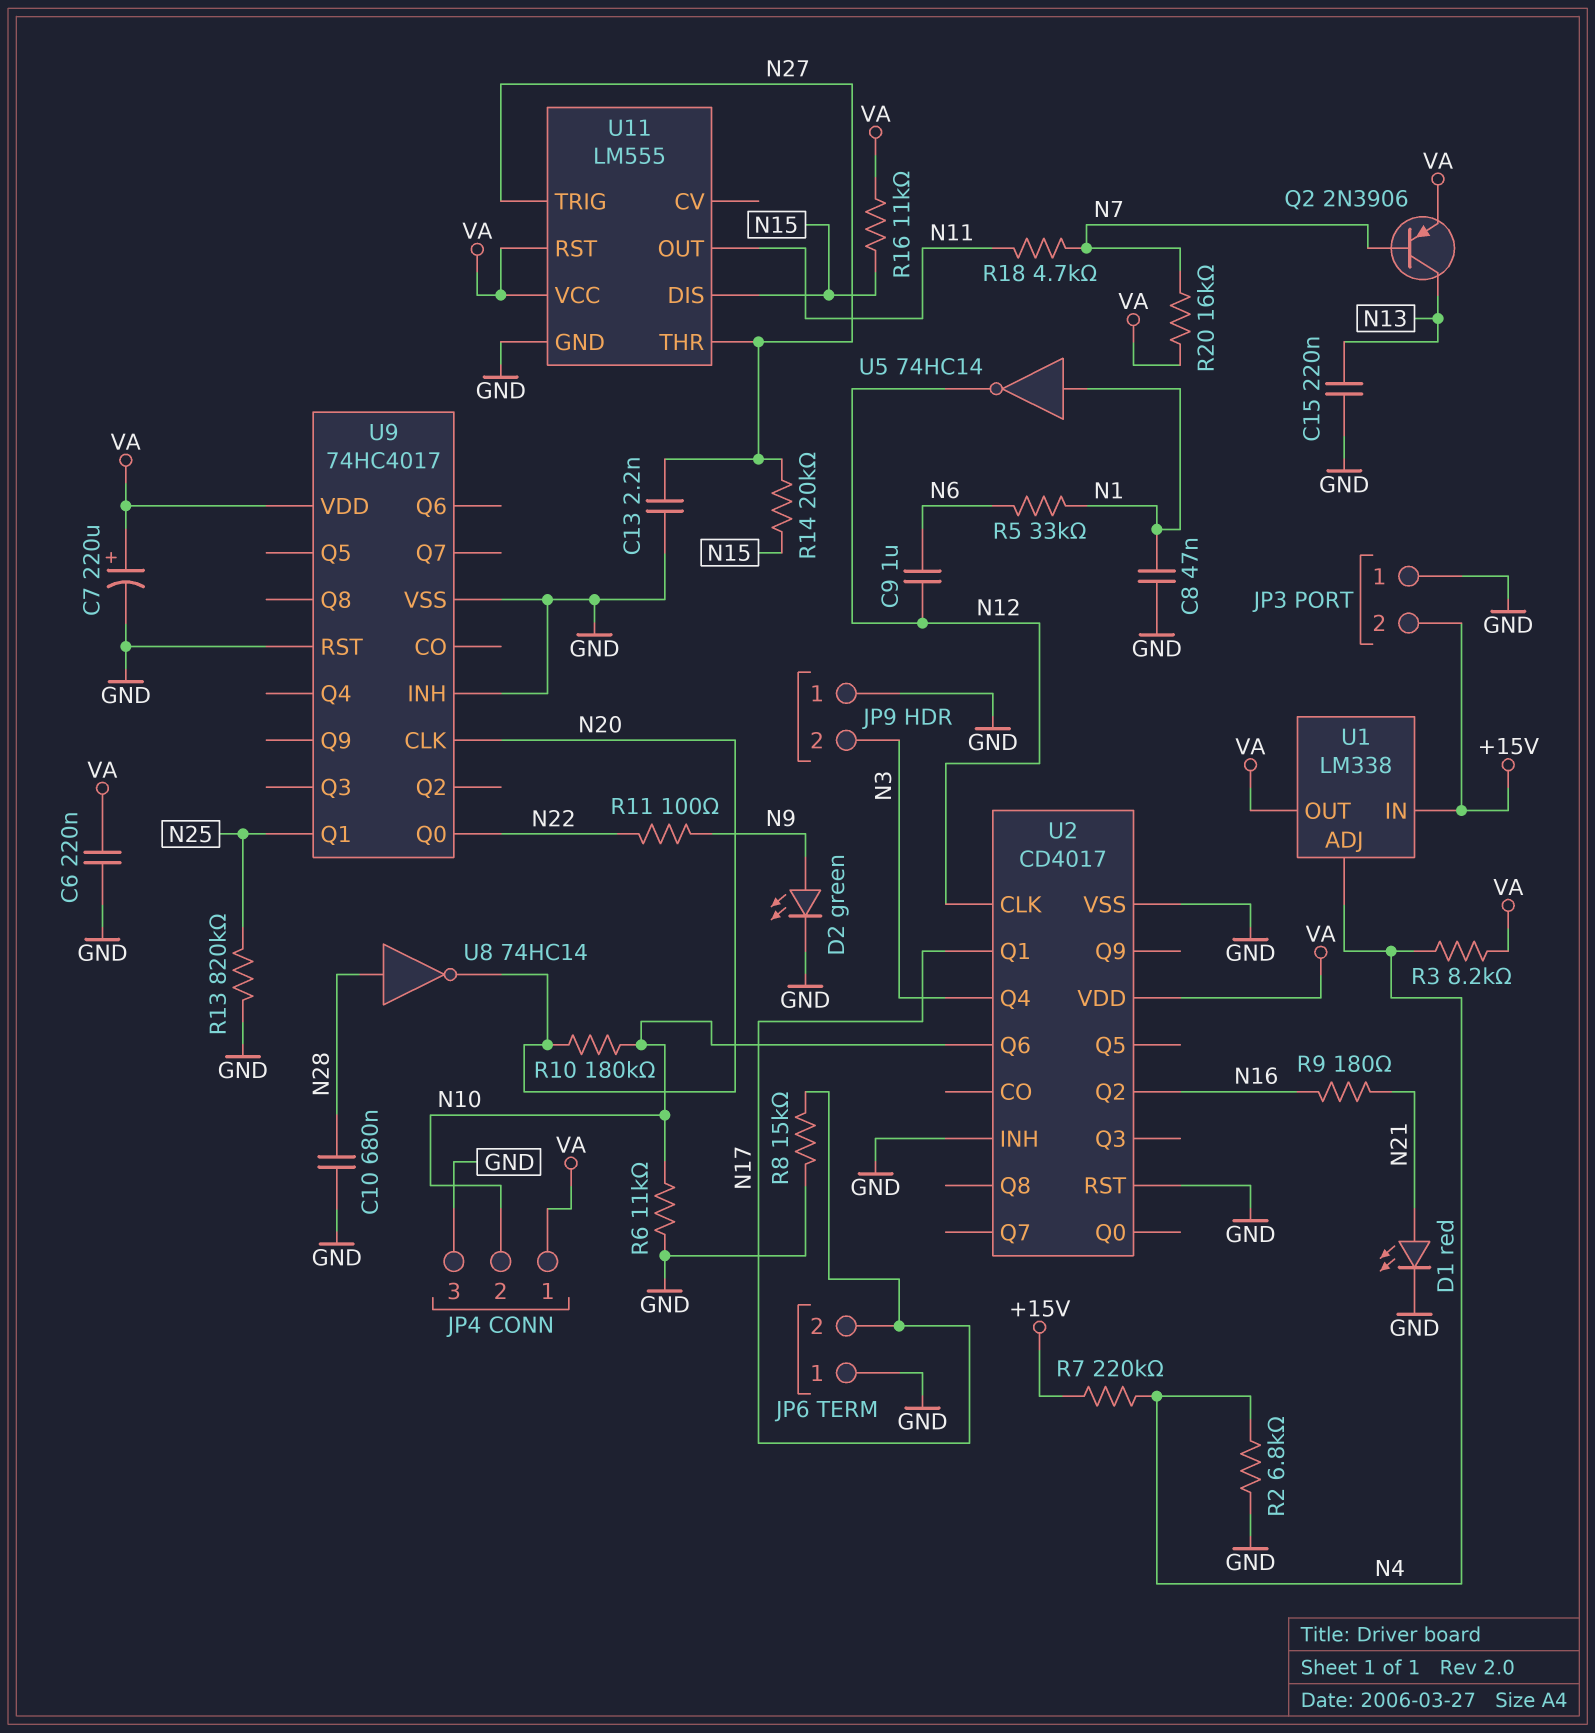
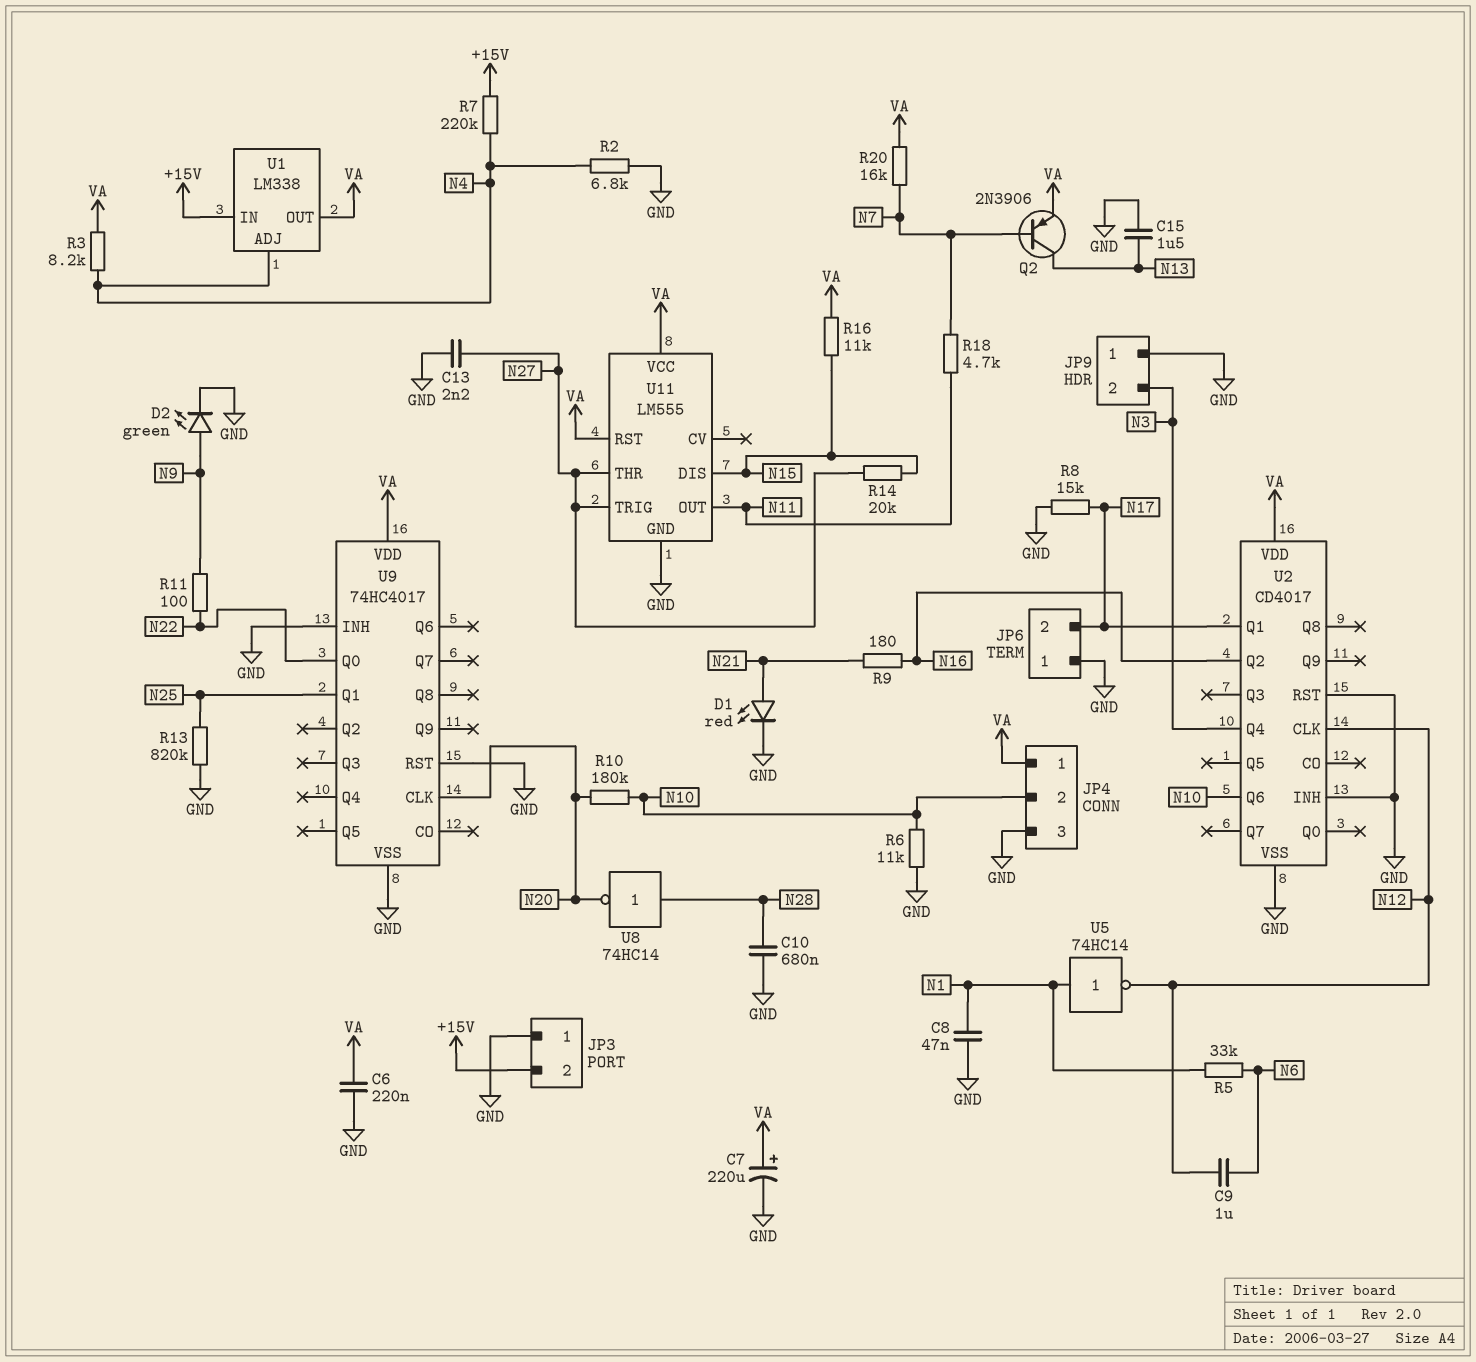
C15: 220nF (GND, N13) -> 1.5uF (GND, N13)

